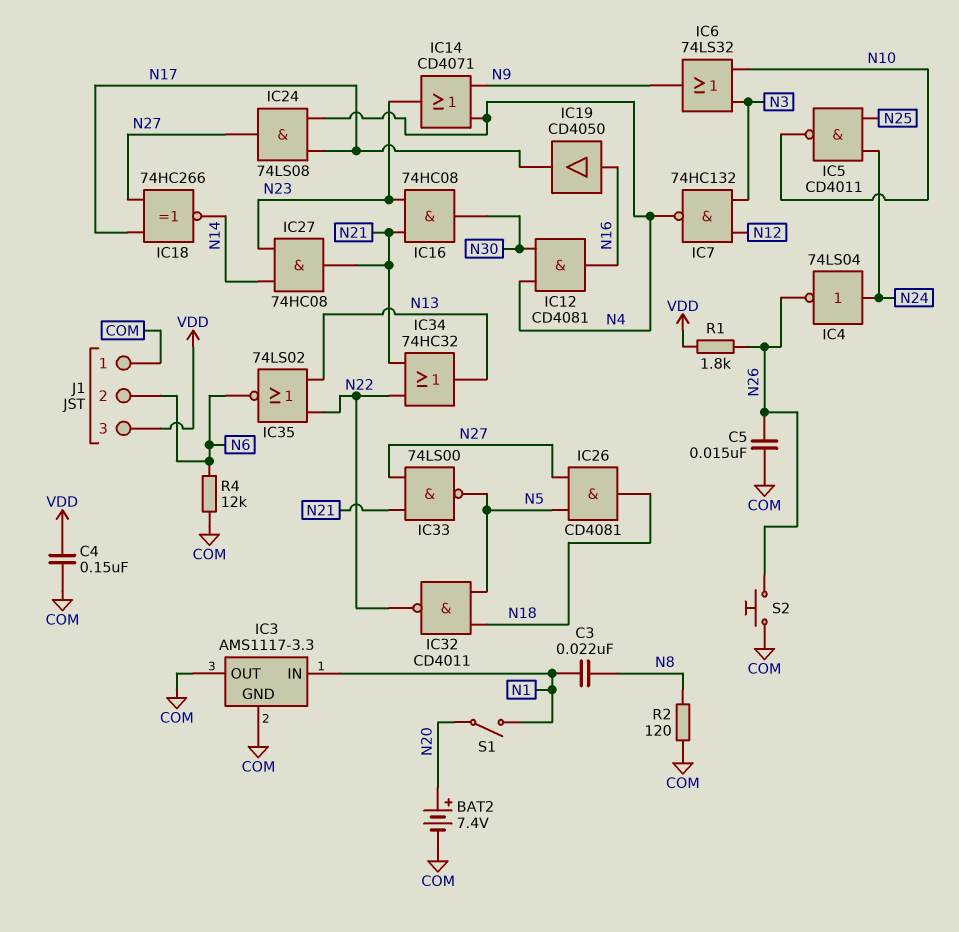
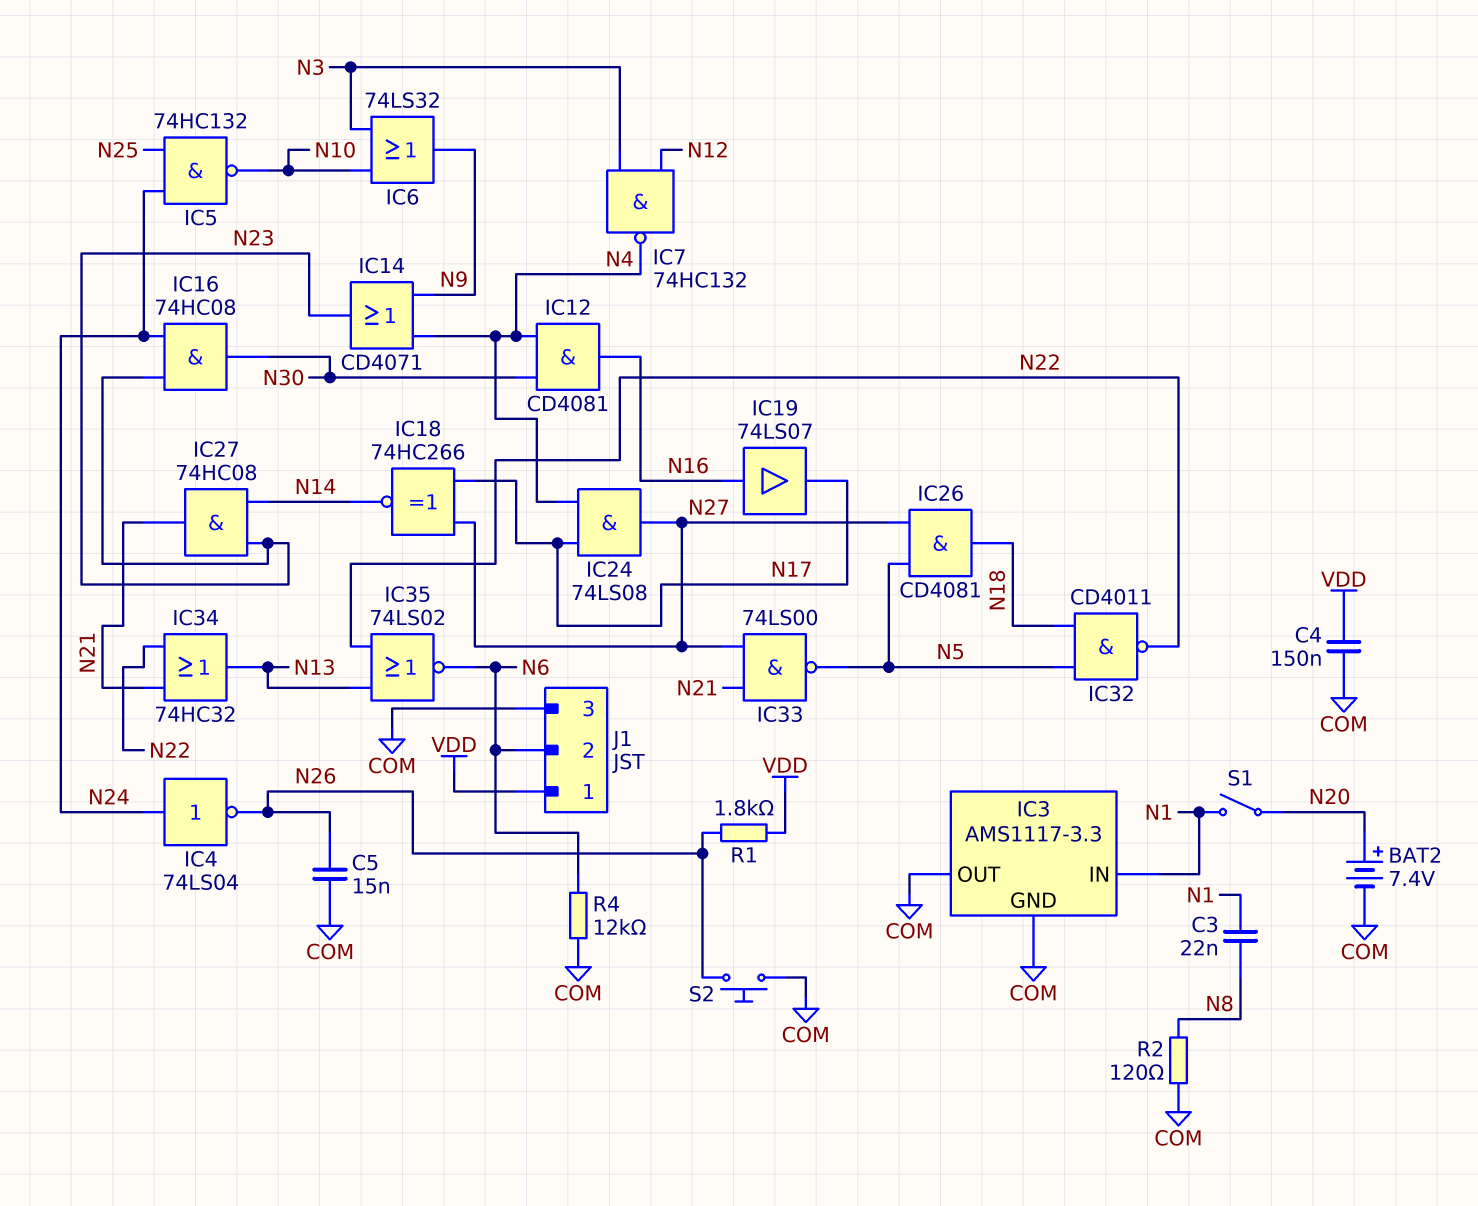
IC5: NAND CD4011 (in N24, in N25, out N10) -> NAND 74HC132 (in N24, in N25, out N10)
IC16: AND 74HC08 (in N21, in N23, out N30) -> AND 74HC08 (in N23, in N24, out N30)
IC19: buffer CD4050 (in N16, out N17) -> buffer 74LS07 (in N16, out N17)
J1 pin 1: COM -> VDD
J1 pin 3: VDD -> COM

